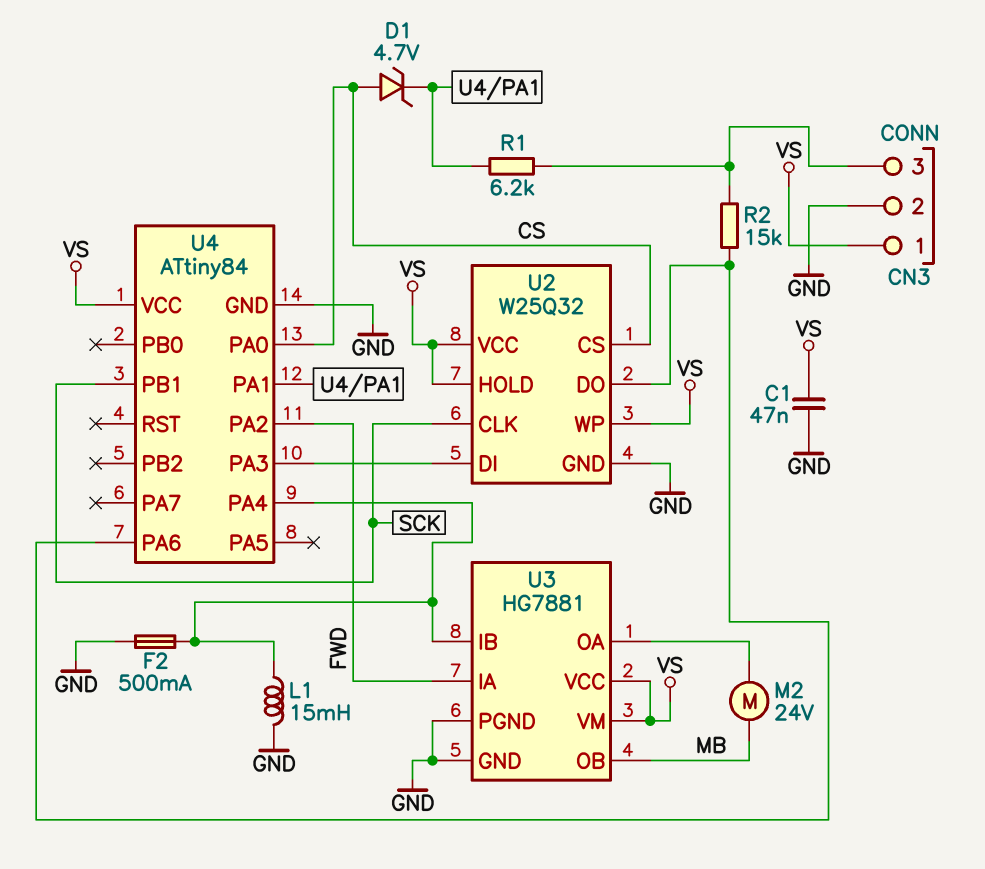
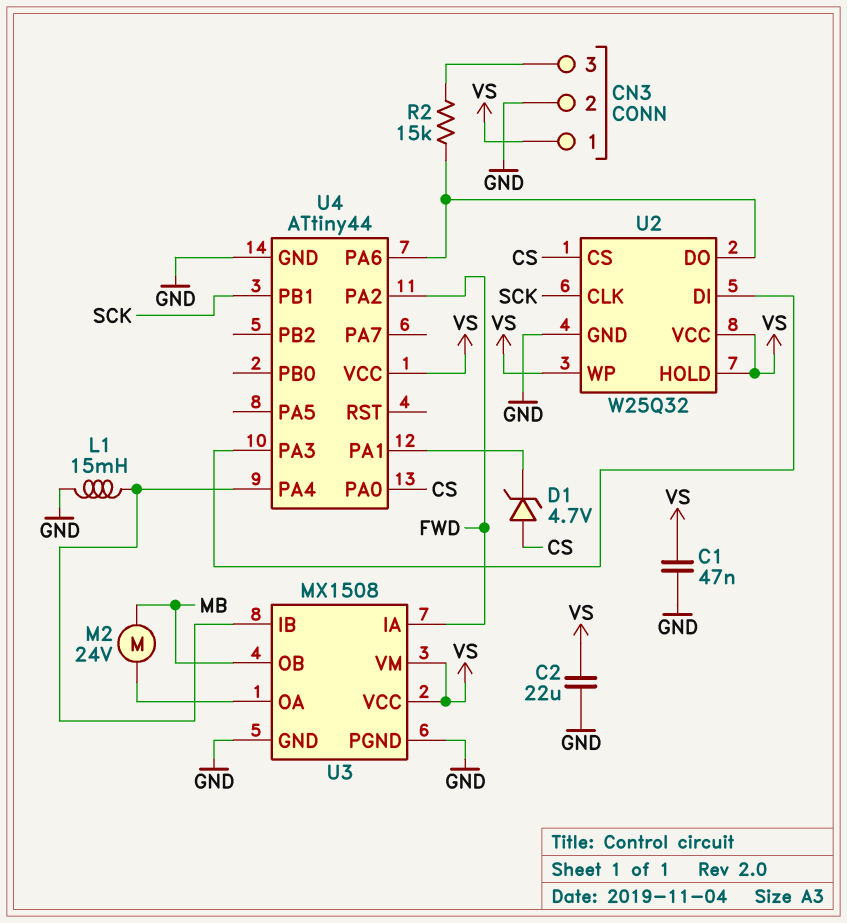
C2: none -> 22uF (GND, VS)
F2: 500mA (GND, U3/IB) -> none
R1: 6.2k (CN3/3, U4/PA1) -> none
U3: HG7881 -> MX1508
U4: ATtiny84 -> ATtiny44

